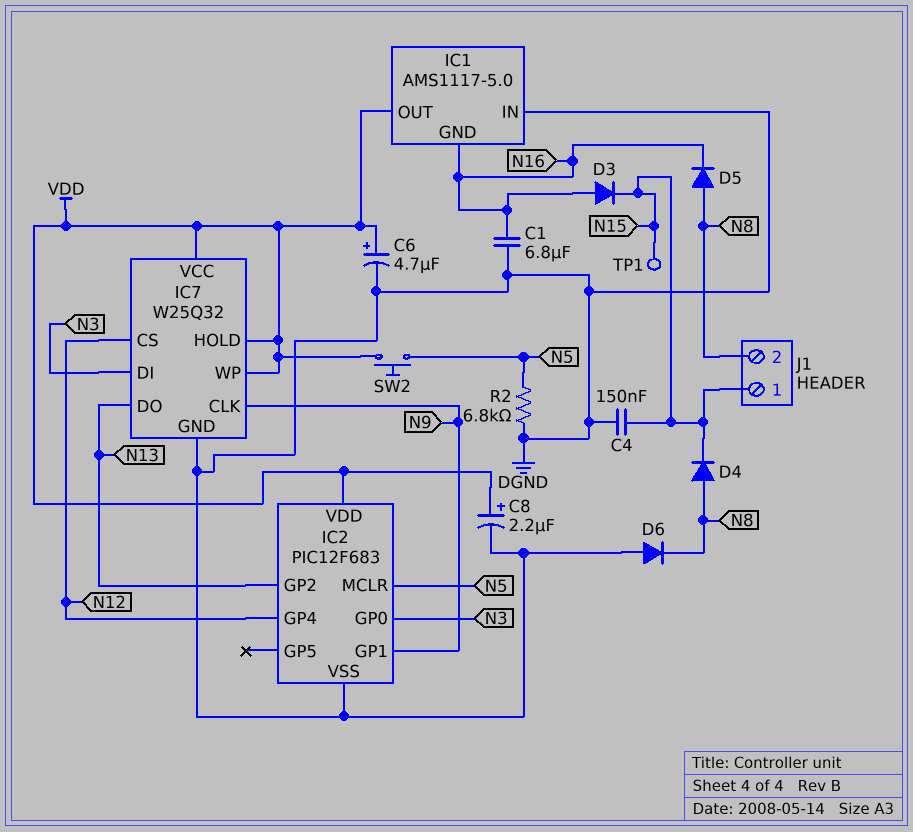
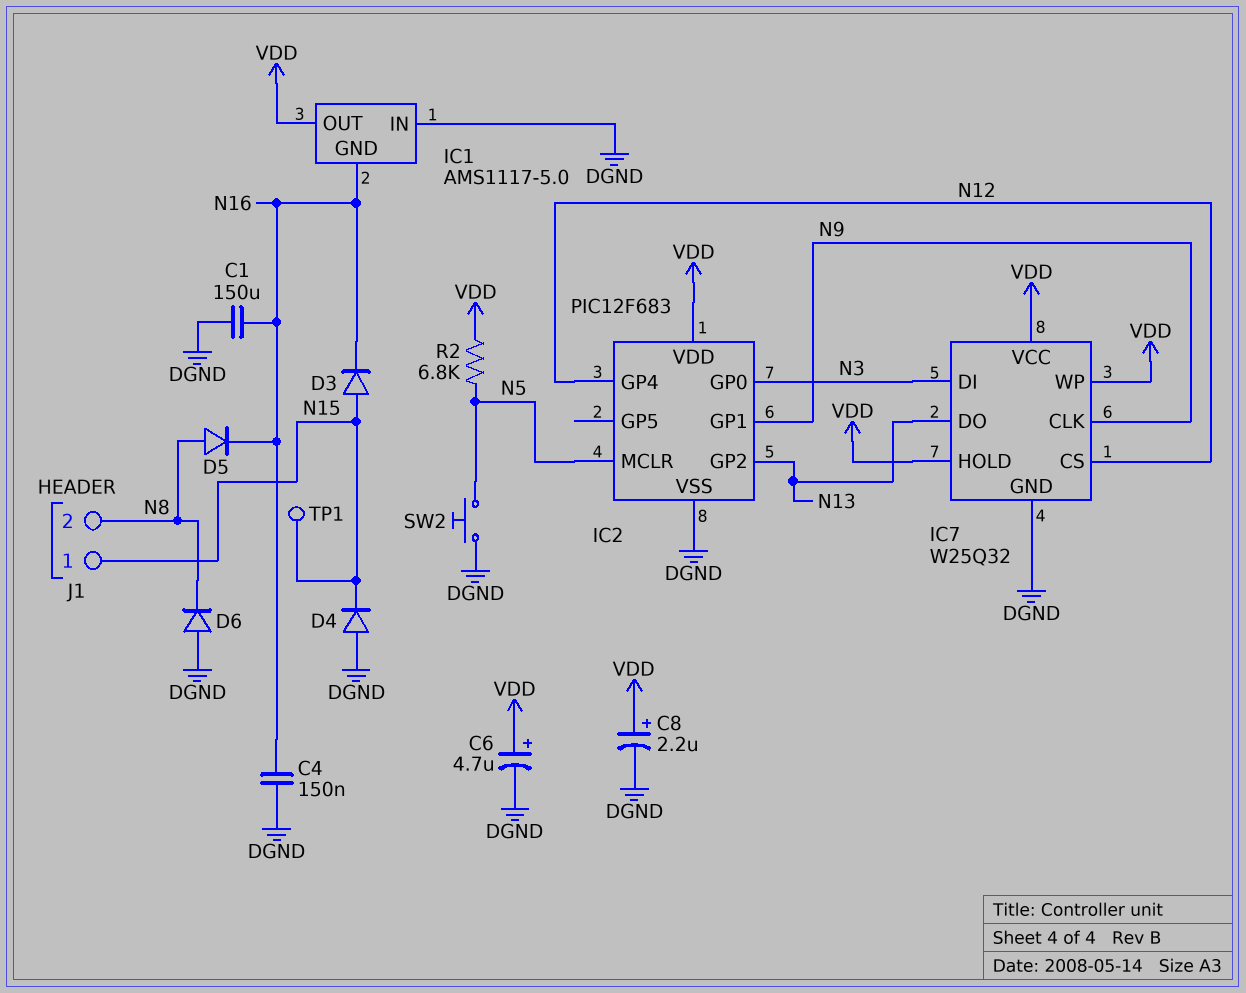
C1: 6.8uF (DGND, N16) -> 150uF (DGND, N16)
C4: 150nF (DGND, N15) -> 150nF (DGND, N16)
D3: diode (A N16, K N15) -> diode (A N15, K N16)
D4: diode (A N8, K N15) -> diode (A DGND, K N15)
R2: 6.8k (DGND, N5) -> 6.8k (N5, VDD)
SW2: button (N5, VDD) -> button (DGND, N5)

